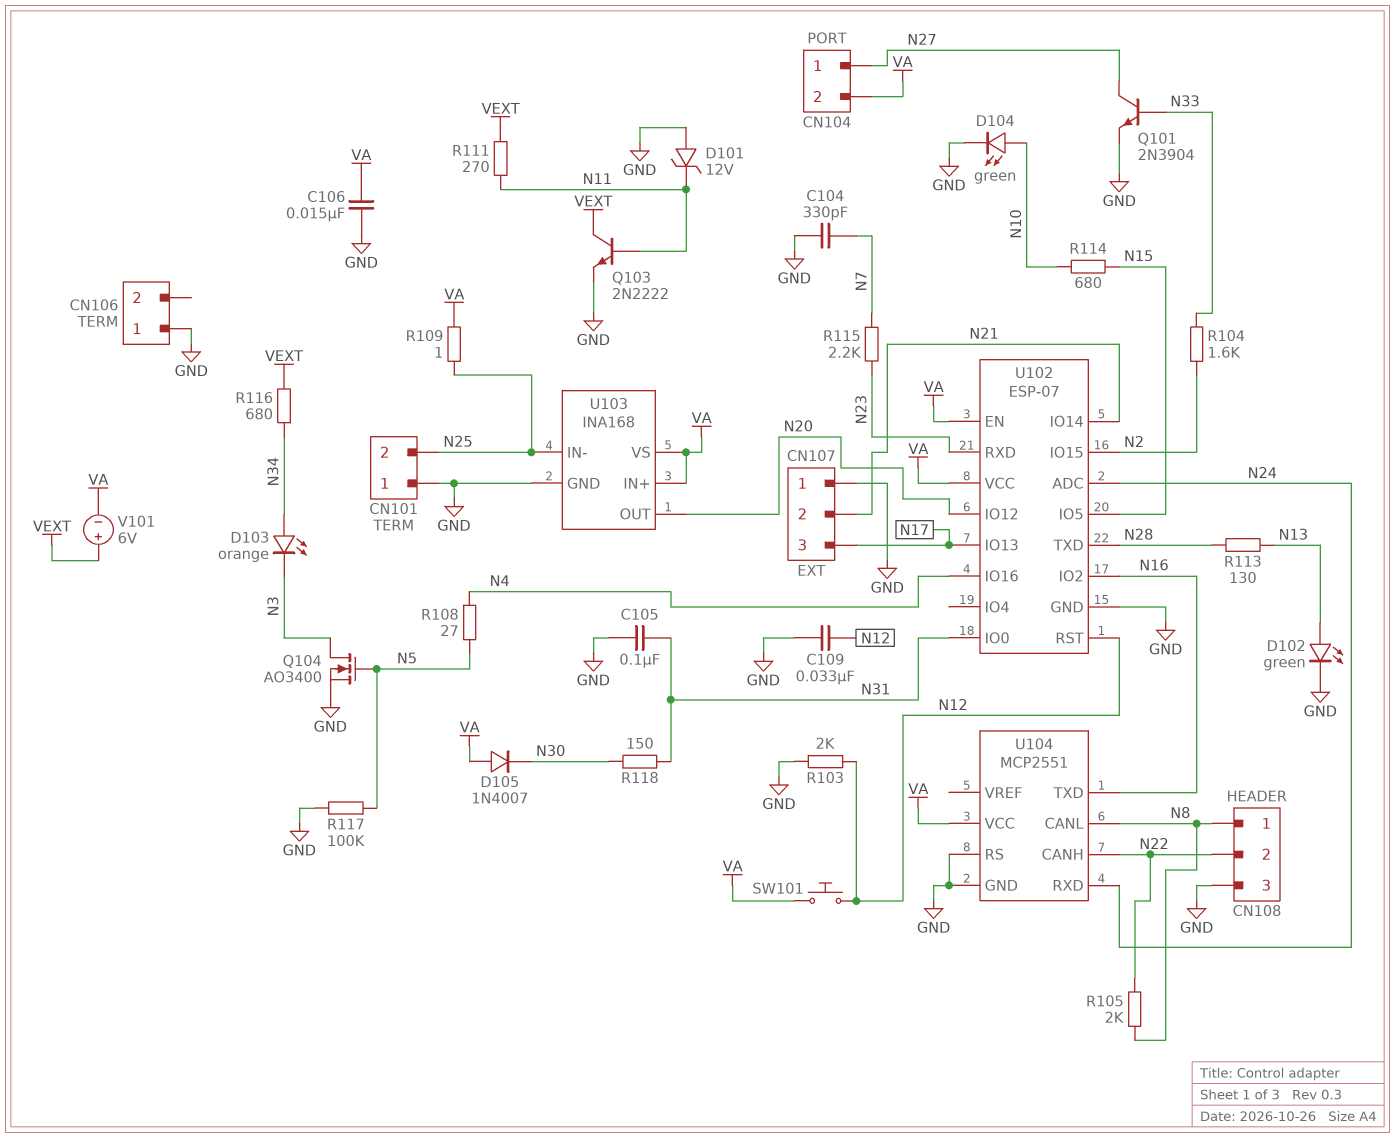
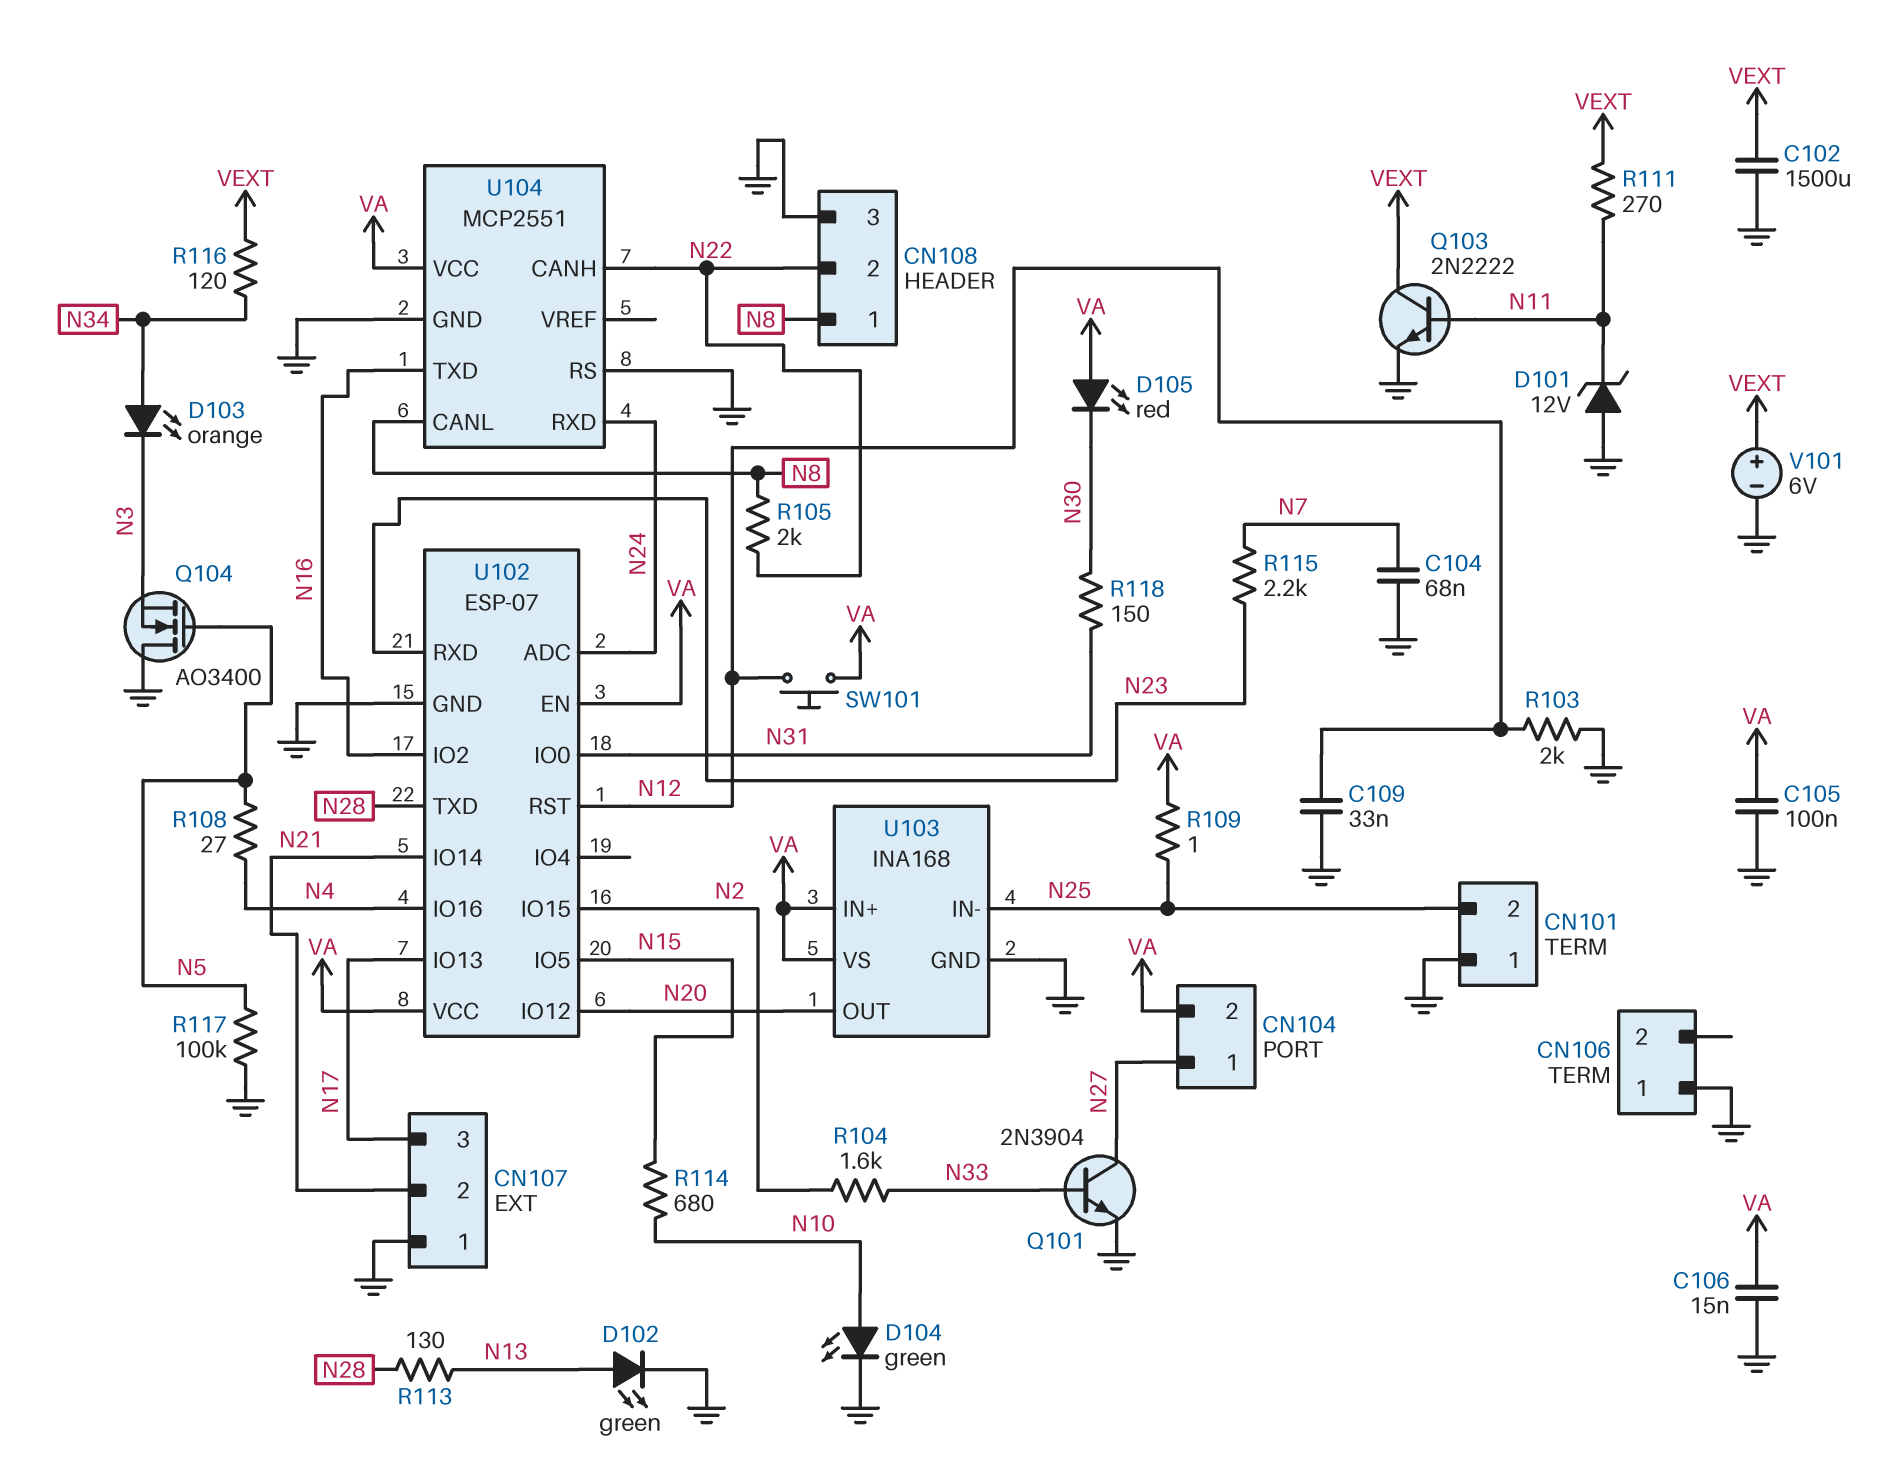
C102: none -> 1500uF (GND, VEXT)
C104: 330pF (GND, N7) -> 68nF (GND, N7)
C105: 100nF (GND, N31) -> 100nF (GND, VA)
D105: diode 1N4007 (A VA, K N30) -> LED red (A VA, K N30)
Q104: NMOS AO3400 (G N5, D N3, S GND) -> NMOS AO3400 (G N5, D GND, S N3)
R116: 680 (N34, VEXT) -> 120 (N34, VEXT)
V101: 6V (plus VEXT, minus VA) -> 6V (plus VEXT, minus GND)

